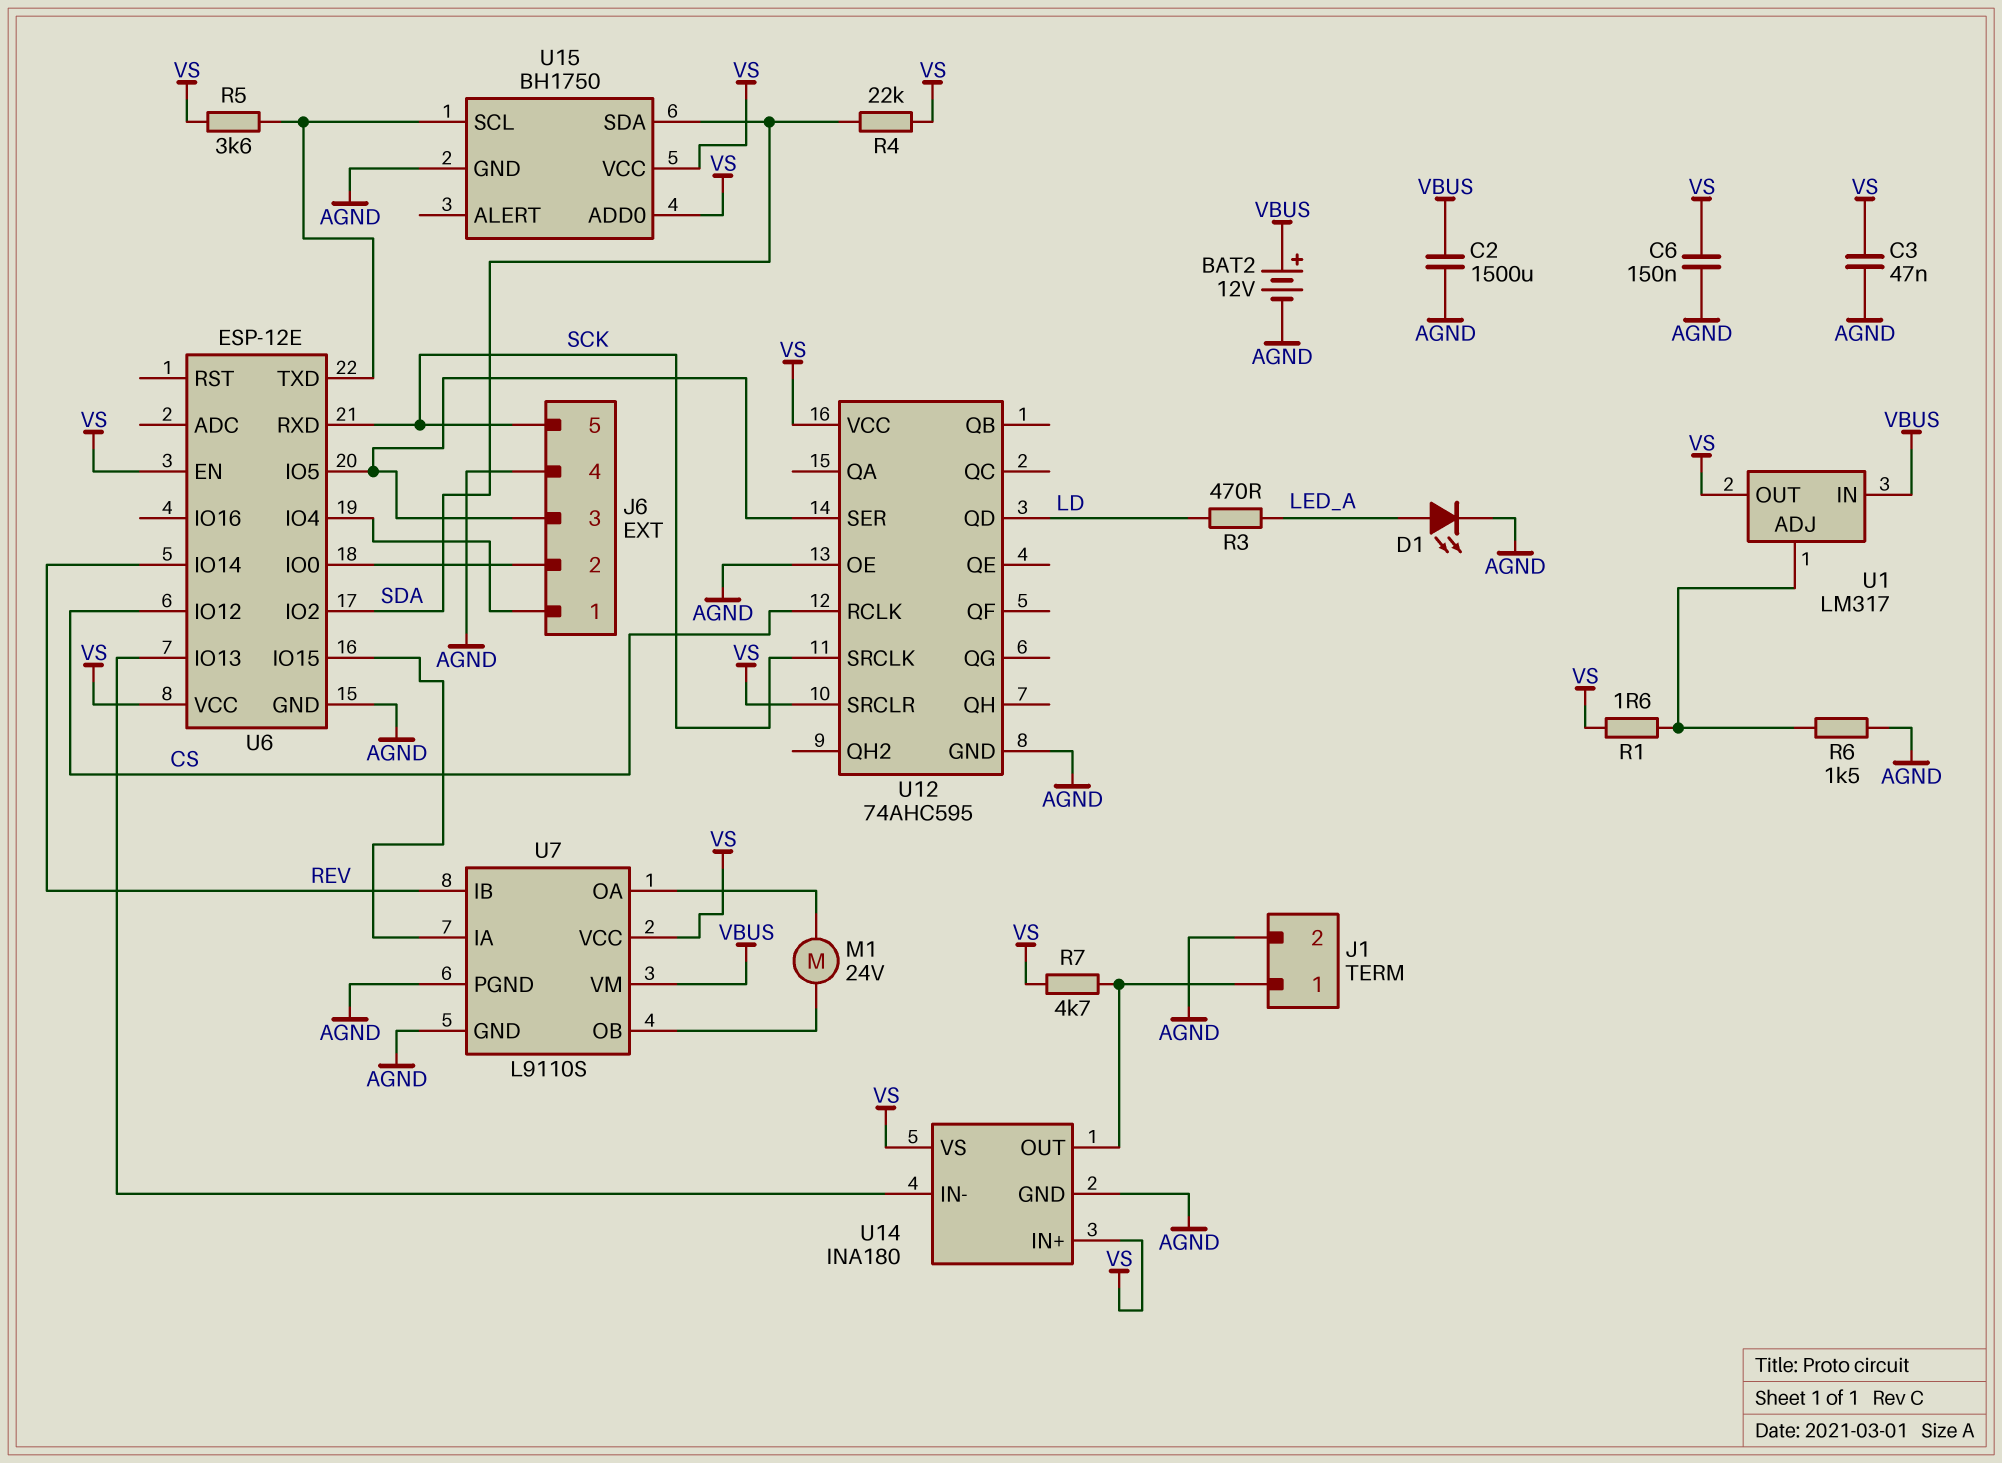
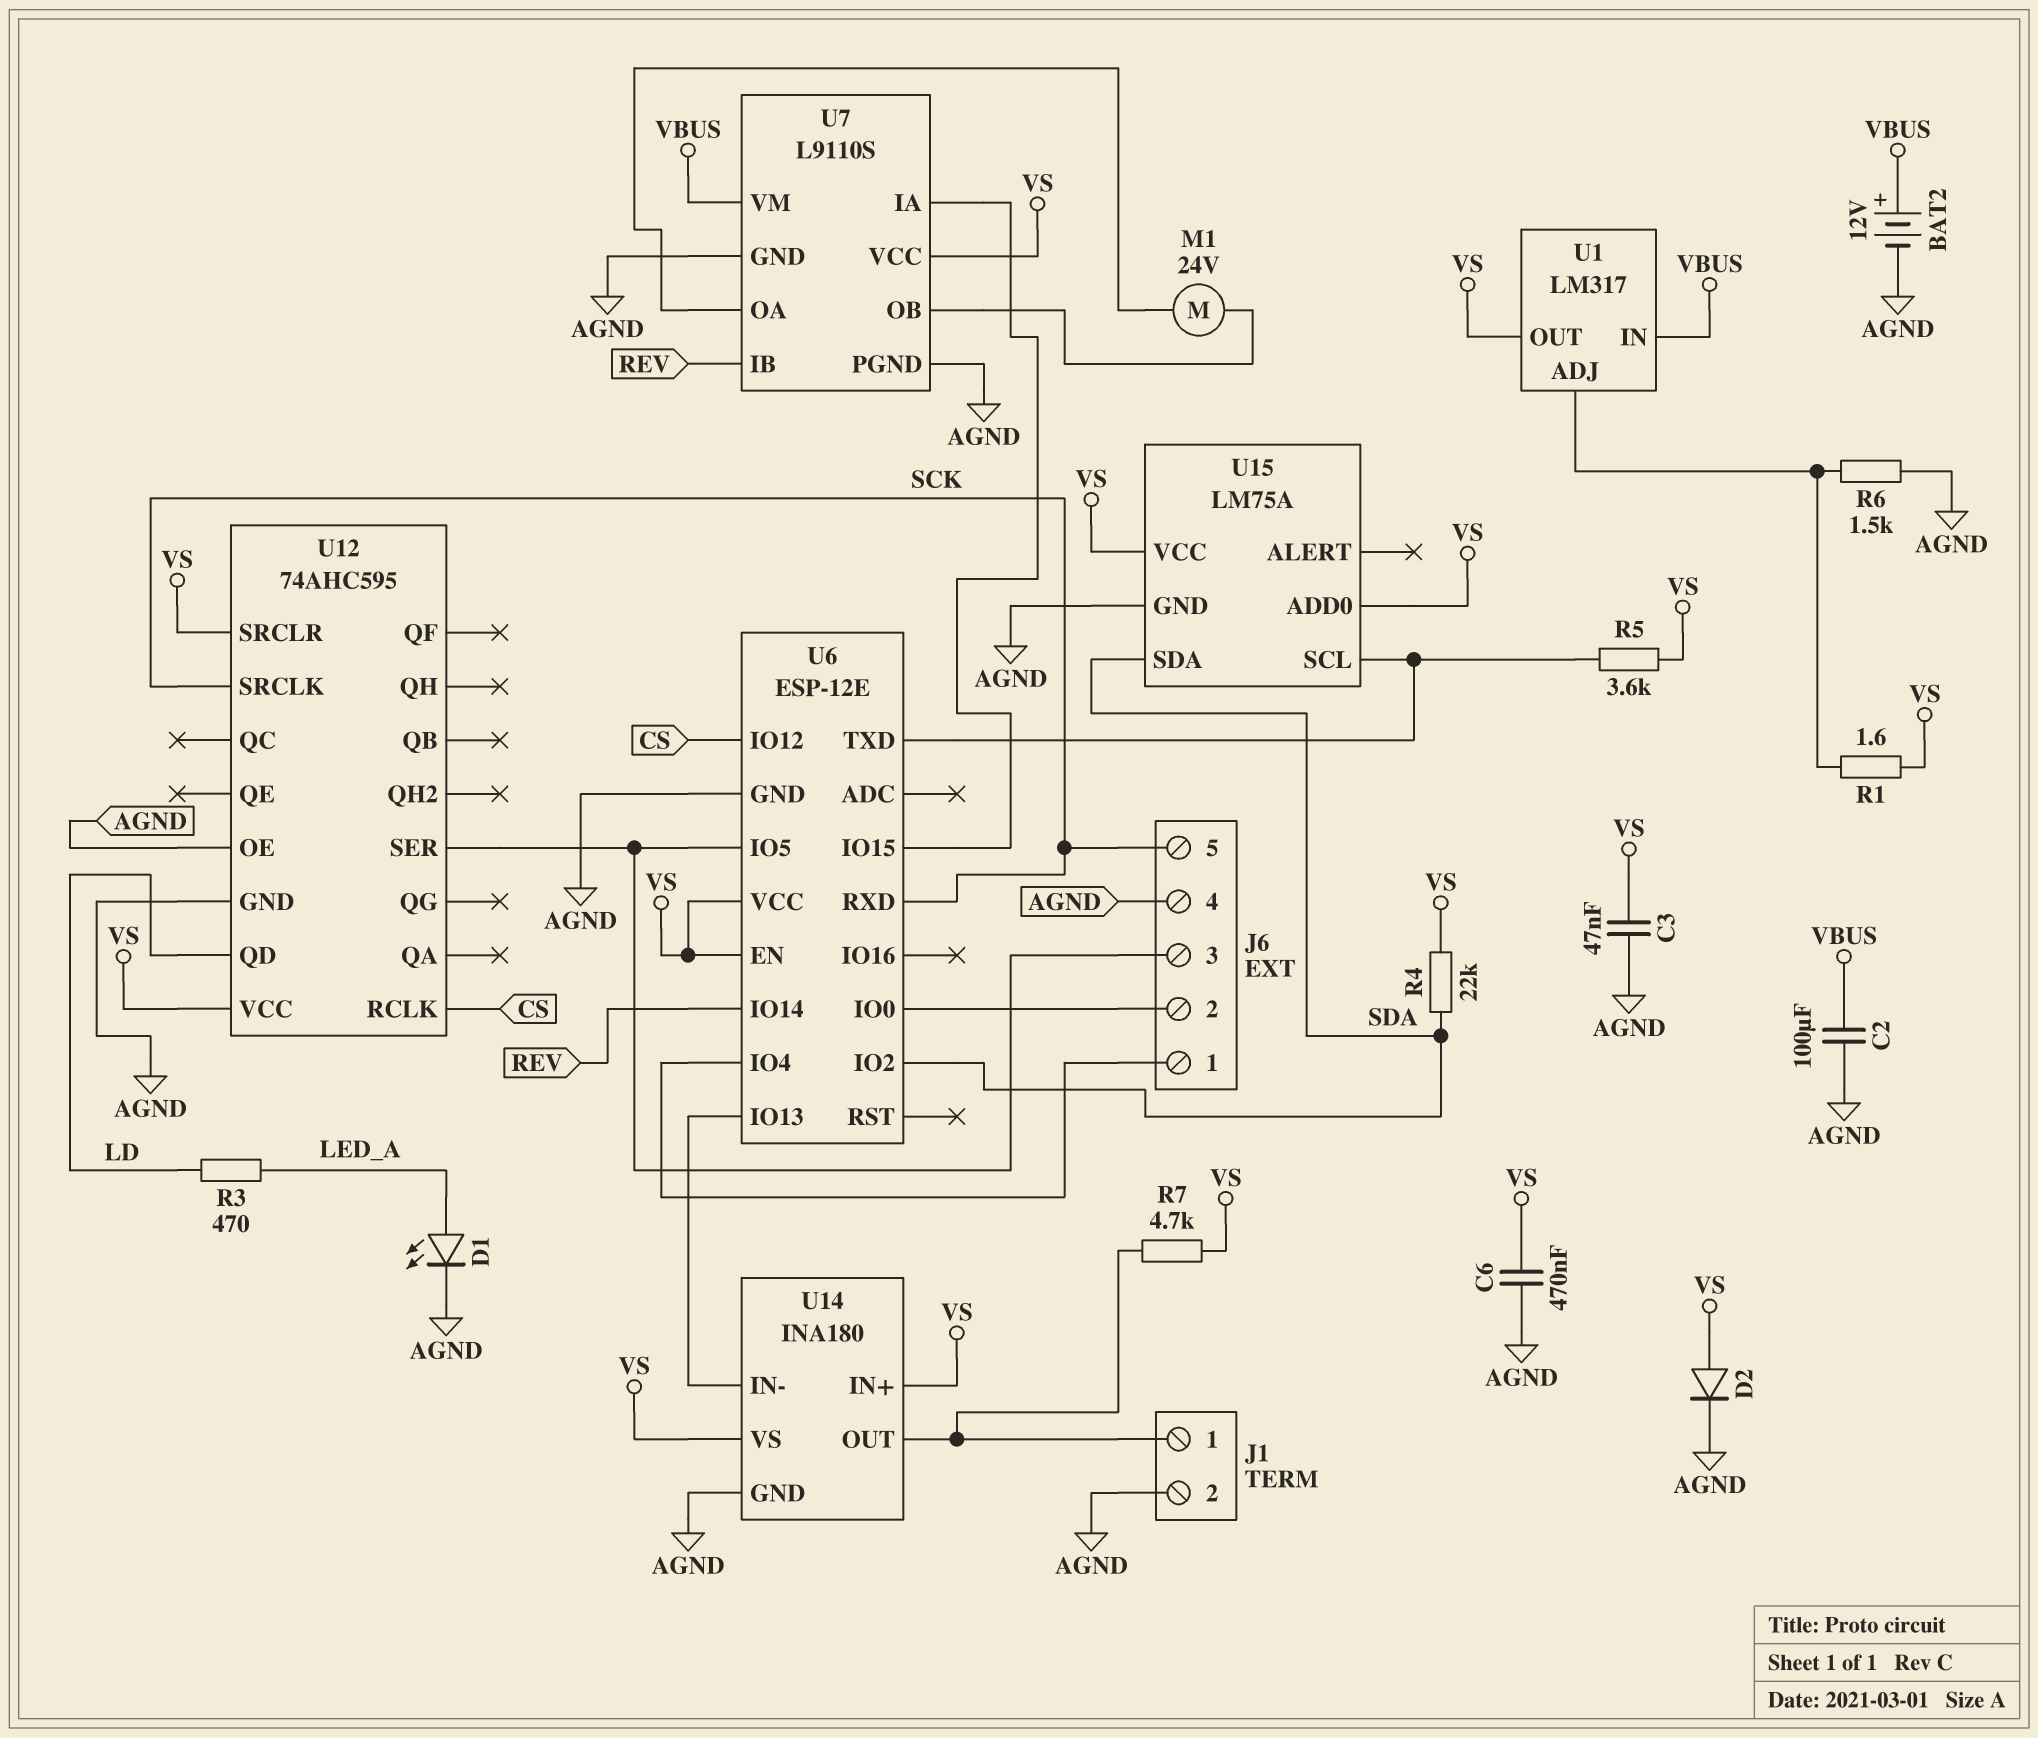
C2: 1500uF (AGND, VBUS) -> 100uF (AGND, VBUS)
C6: 150nF (AGND, VS) -> 470nF (AGND, VS)
D2: none -> diode (A VS, K AGND)
U15: BH1750 -> LM75A

